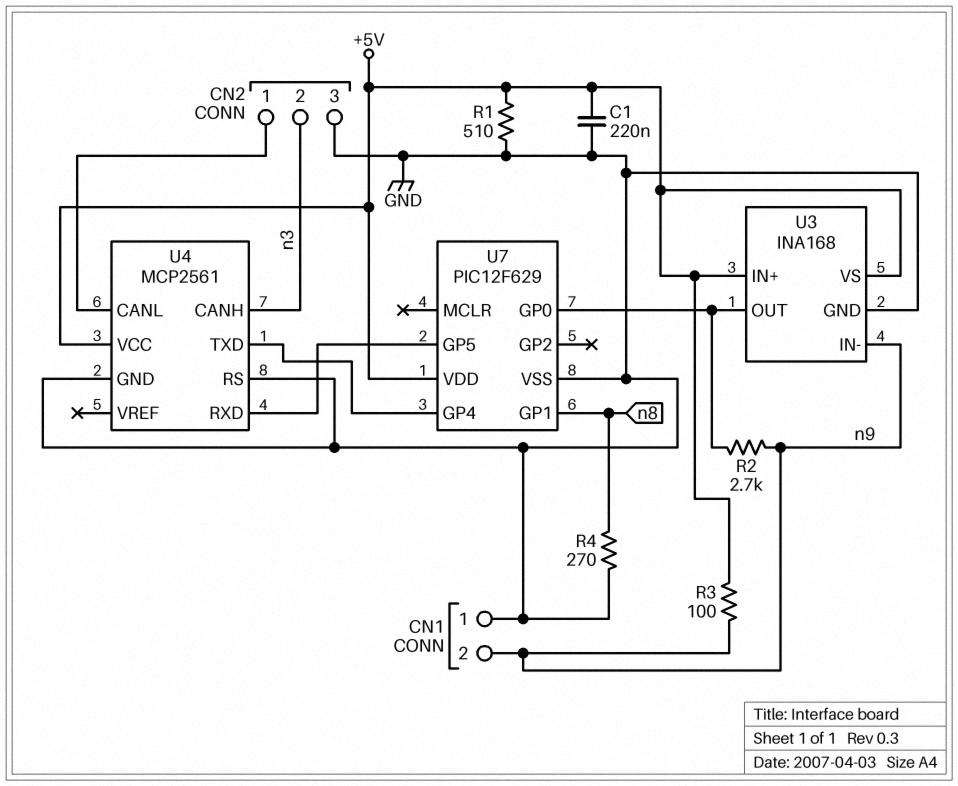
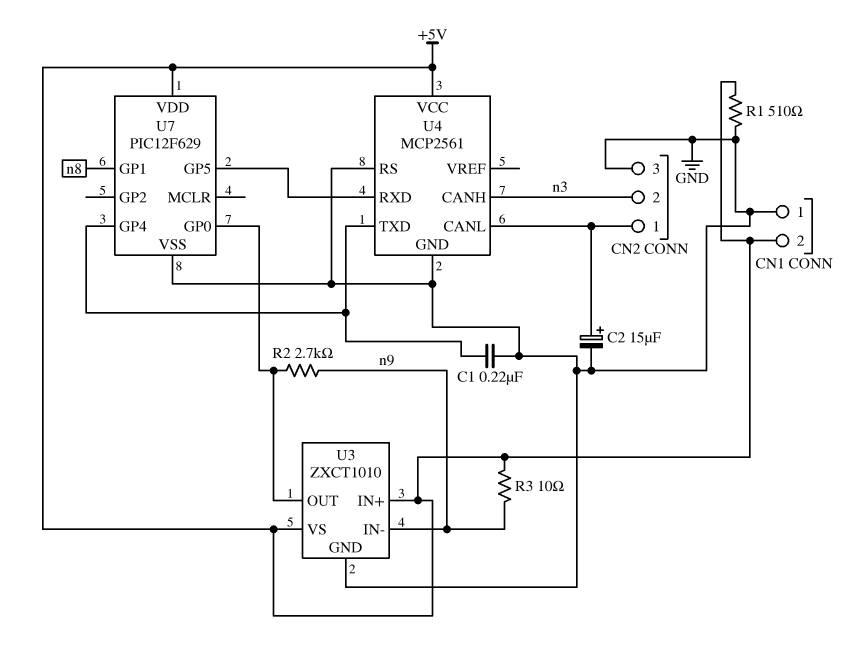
C1: 220nF (+5V, GND) -> 220nF (GND, U4/TXD)
C2: none -> 15uF (plus CN2/1, minus GND)
CN1 pin 2: n9 -> +5V
R3: 100 (+5V, n9) -> 10 (+5V, n9)
R4: 270 (GND, n8) -> none
U3: INA168 -> ZXCT1010

